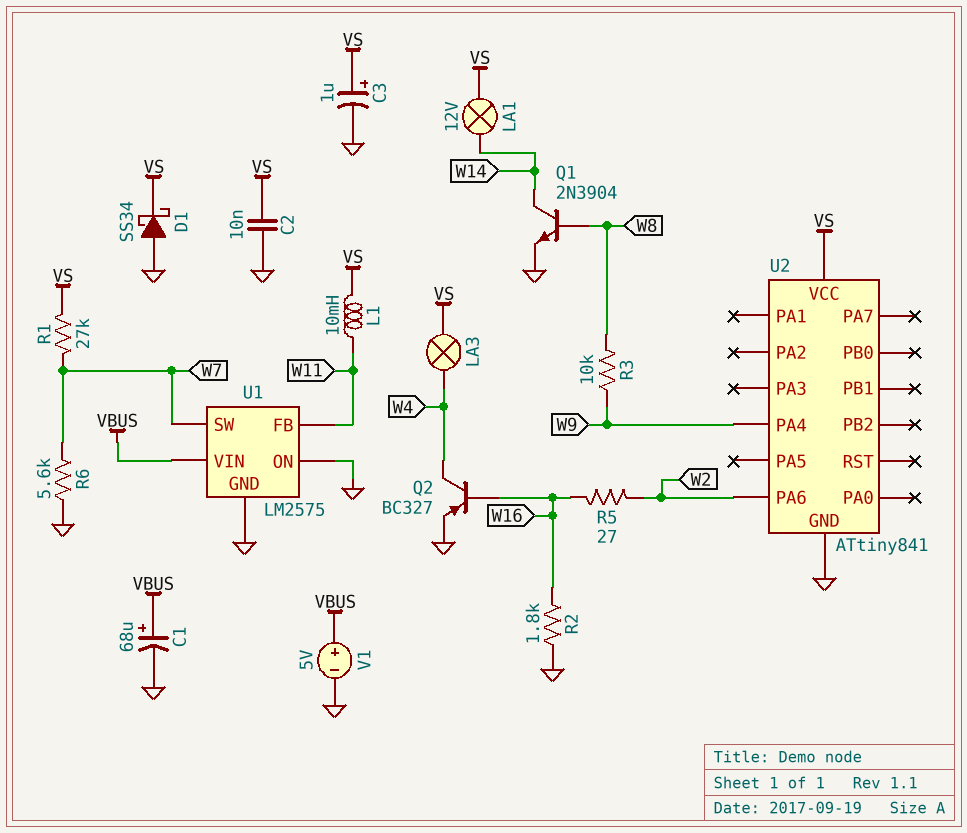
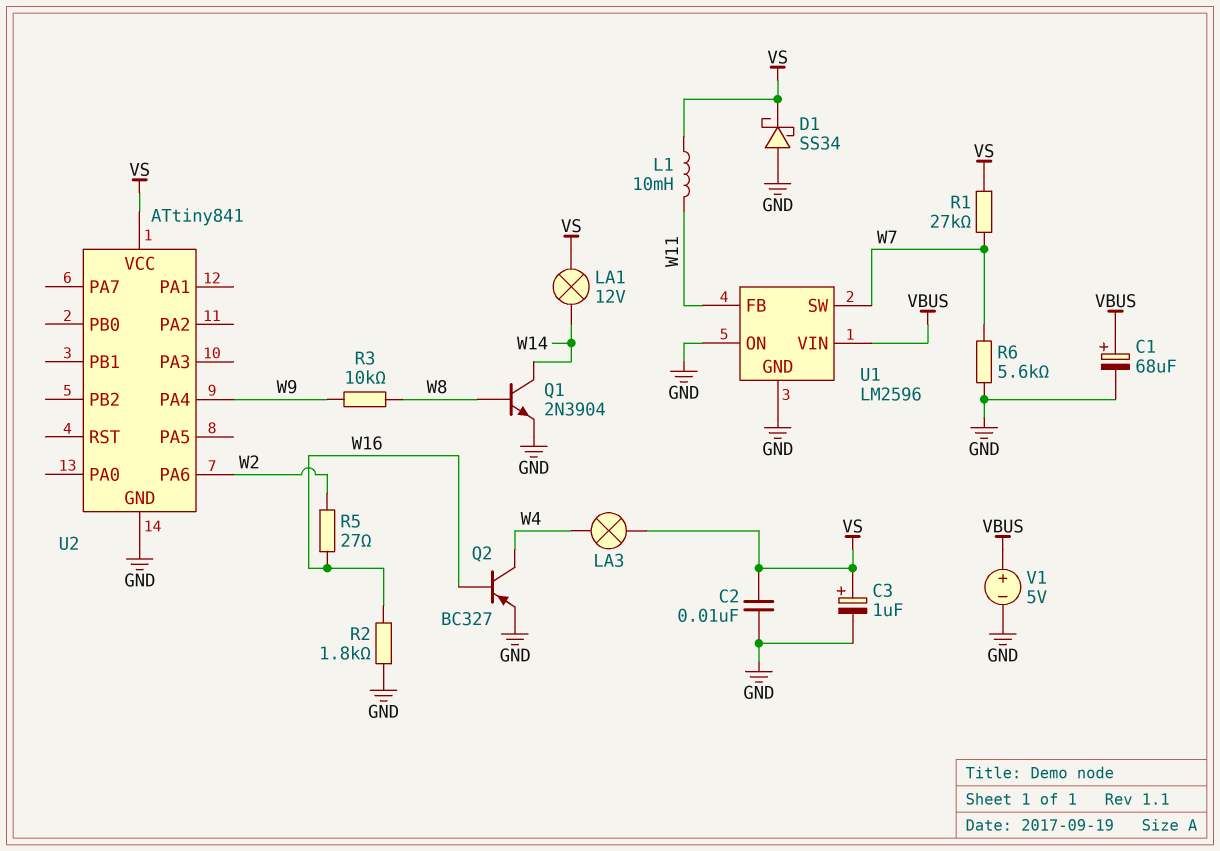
U1: LM2575 -> LM2596

